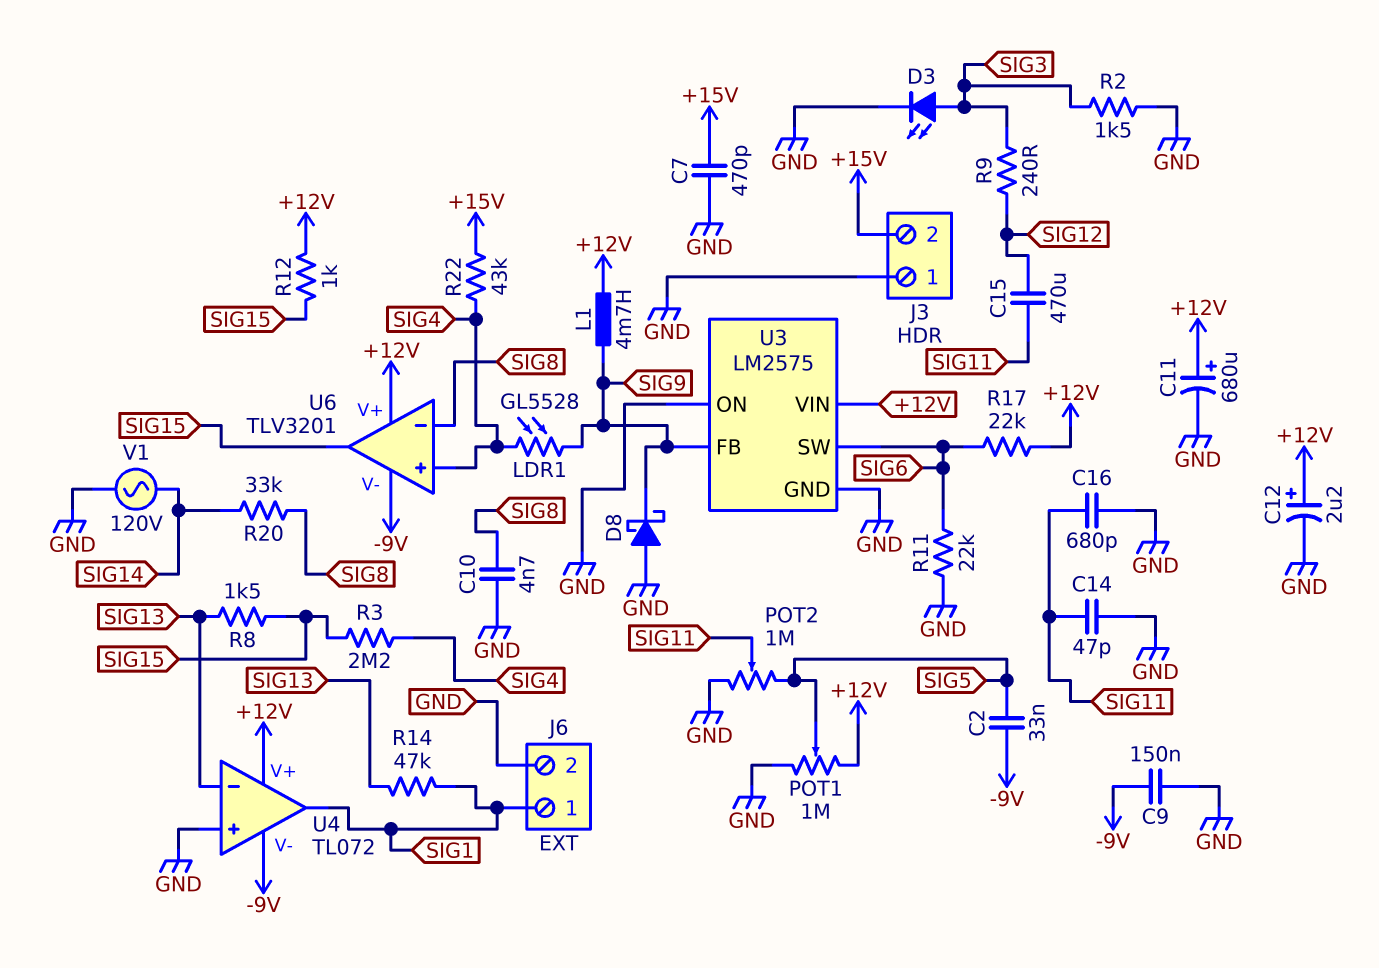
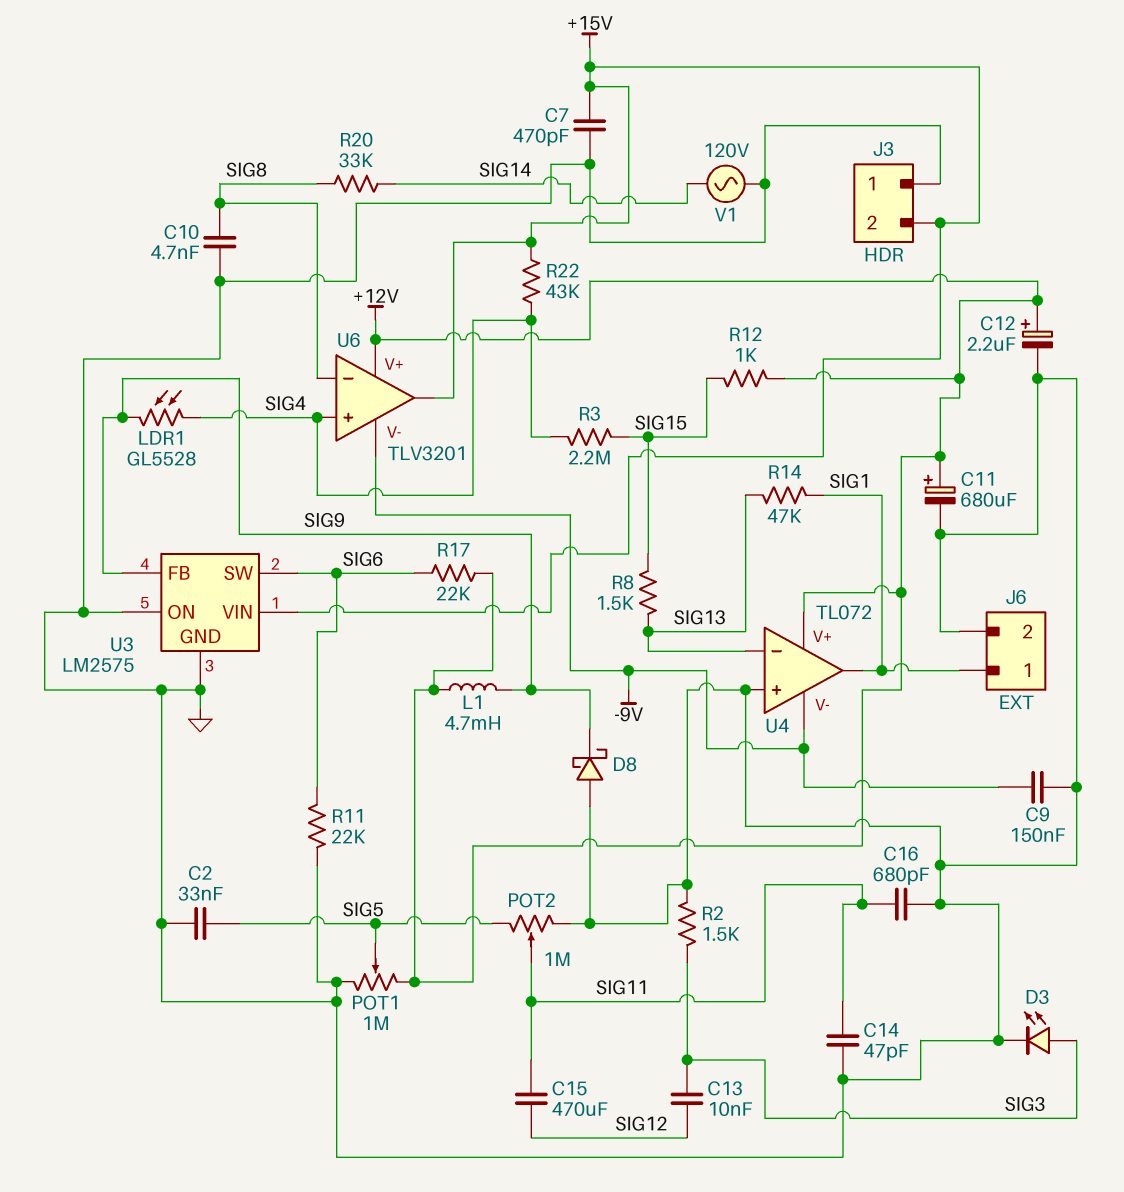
C2: 33nF (-9V, SIG5) -> 33nF (GND, SIG5)
C13: none -> 10nF (SIG3, SIG12)
R9: 240 (SIG3, SIG12) -> none
U3 pin VIN: +12V -> +15V
U6 pin out: SIG15 -> +15V

